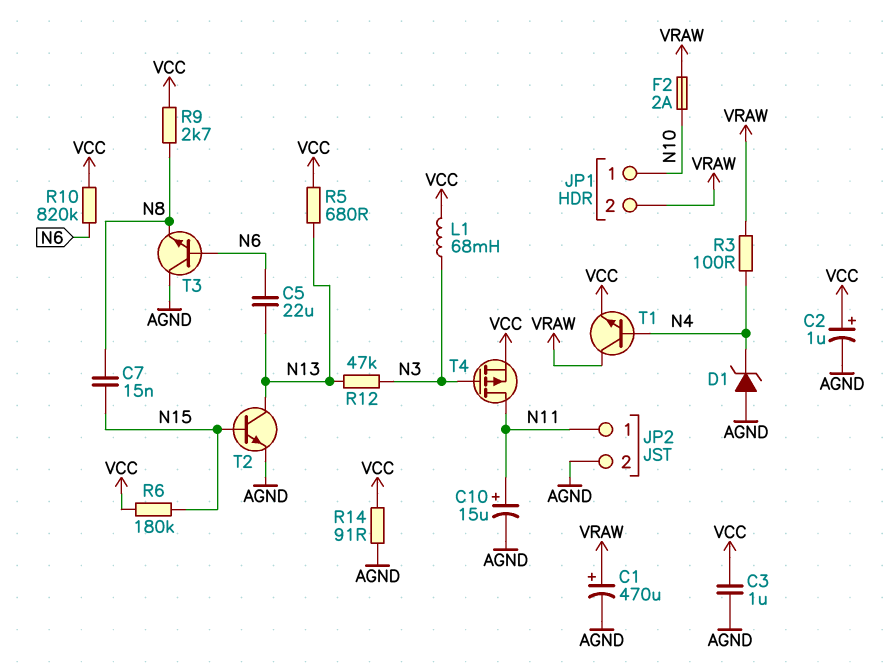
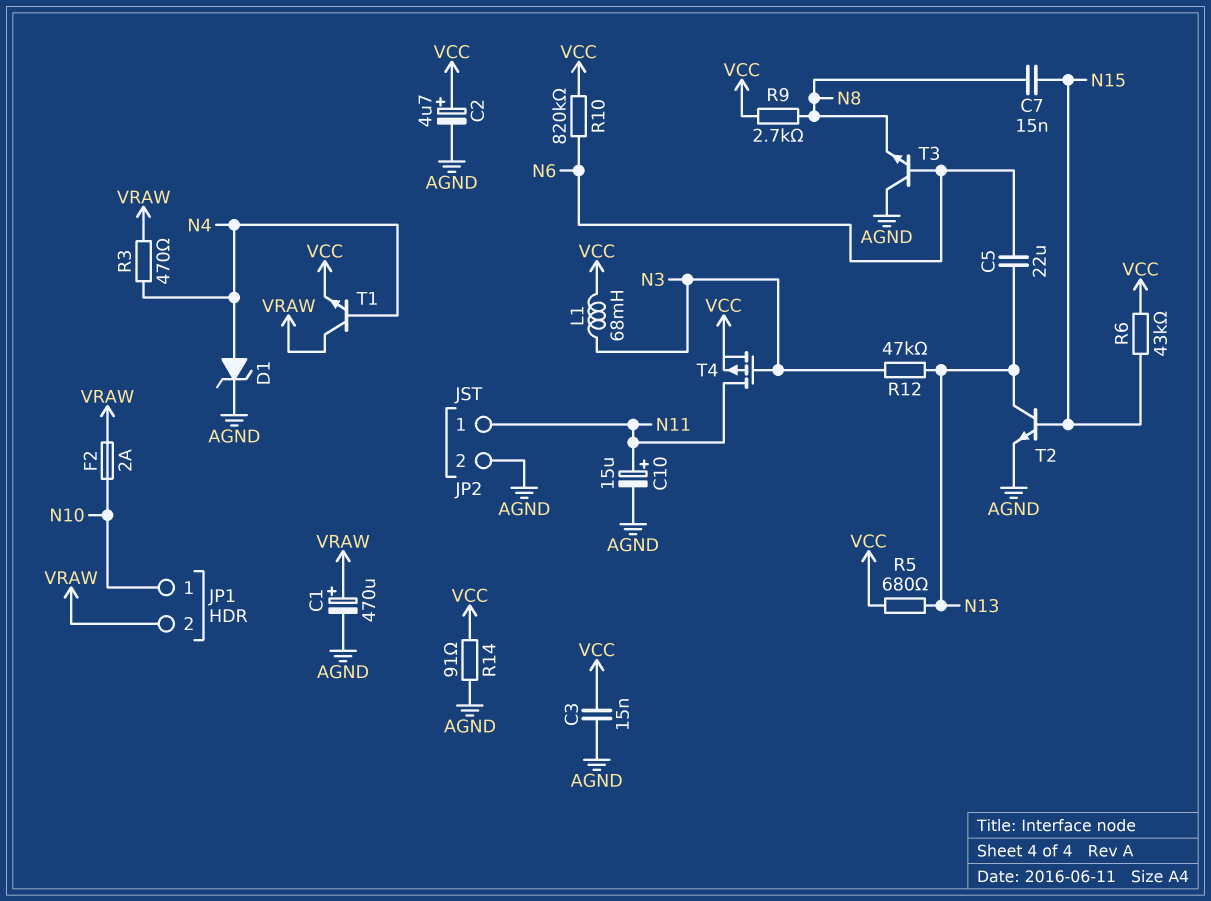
C2: 1uF (plus VCC, minus AGND) -> 4.7uF (plus VCC, minus AGND)
C3: 1uF (AGND, VCC) -> 15nF (AGND, VCC)
D1: zener (A AGND, K N4) -> zener (A N4, K AGND)
R3: 100 (N4, VRAW) -> 470 (N4, VRAW)
R6: 180k (N15, VCC) -> 43k (N15, VCC)

